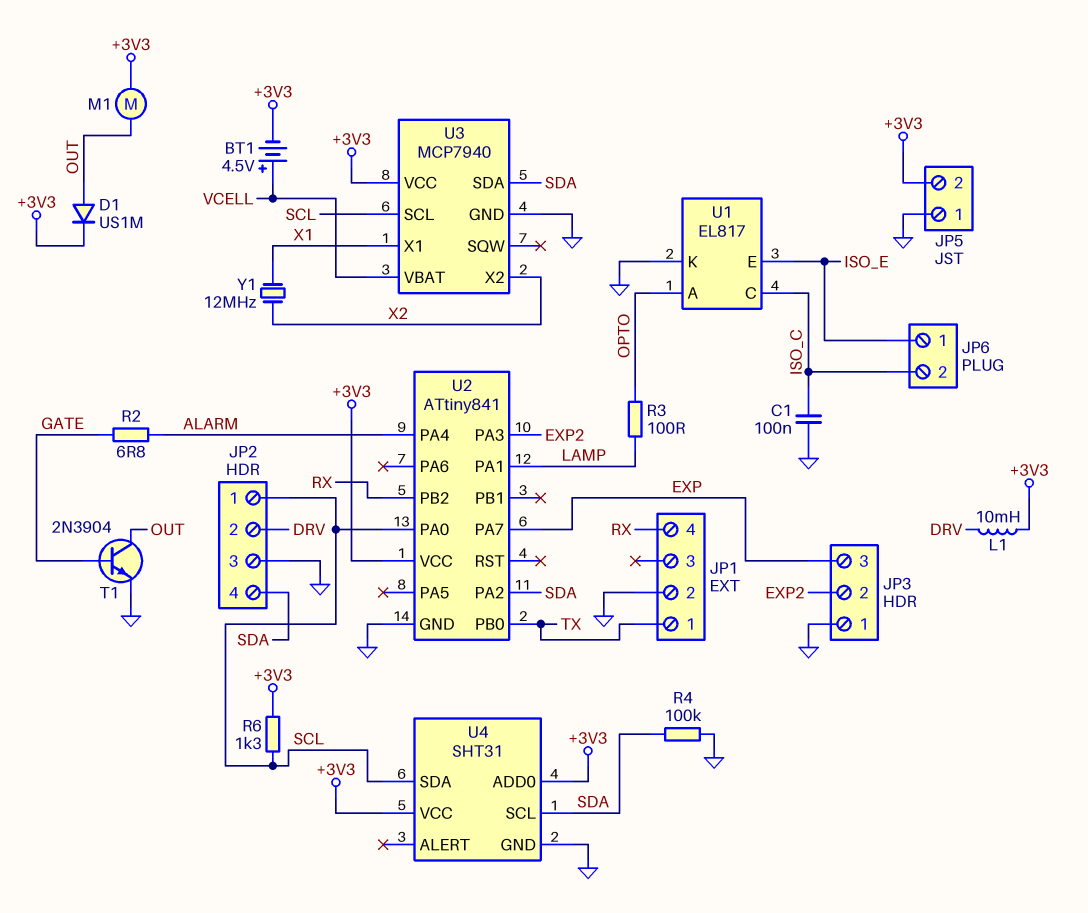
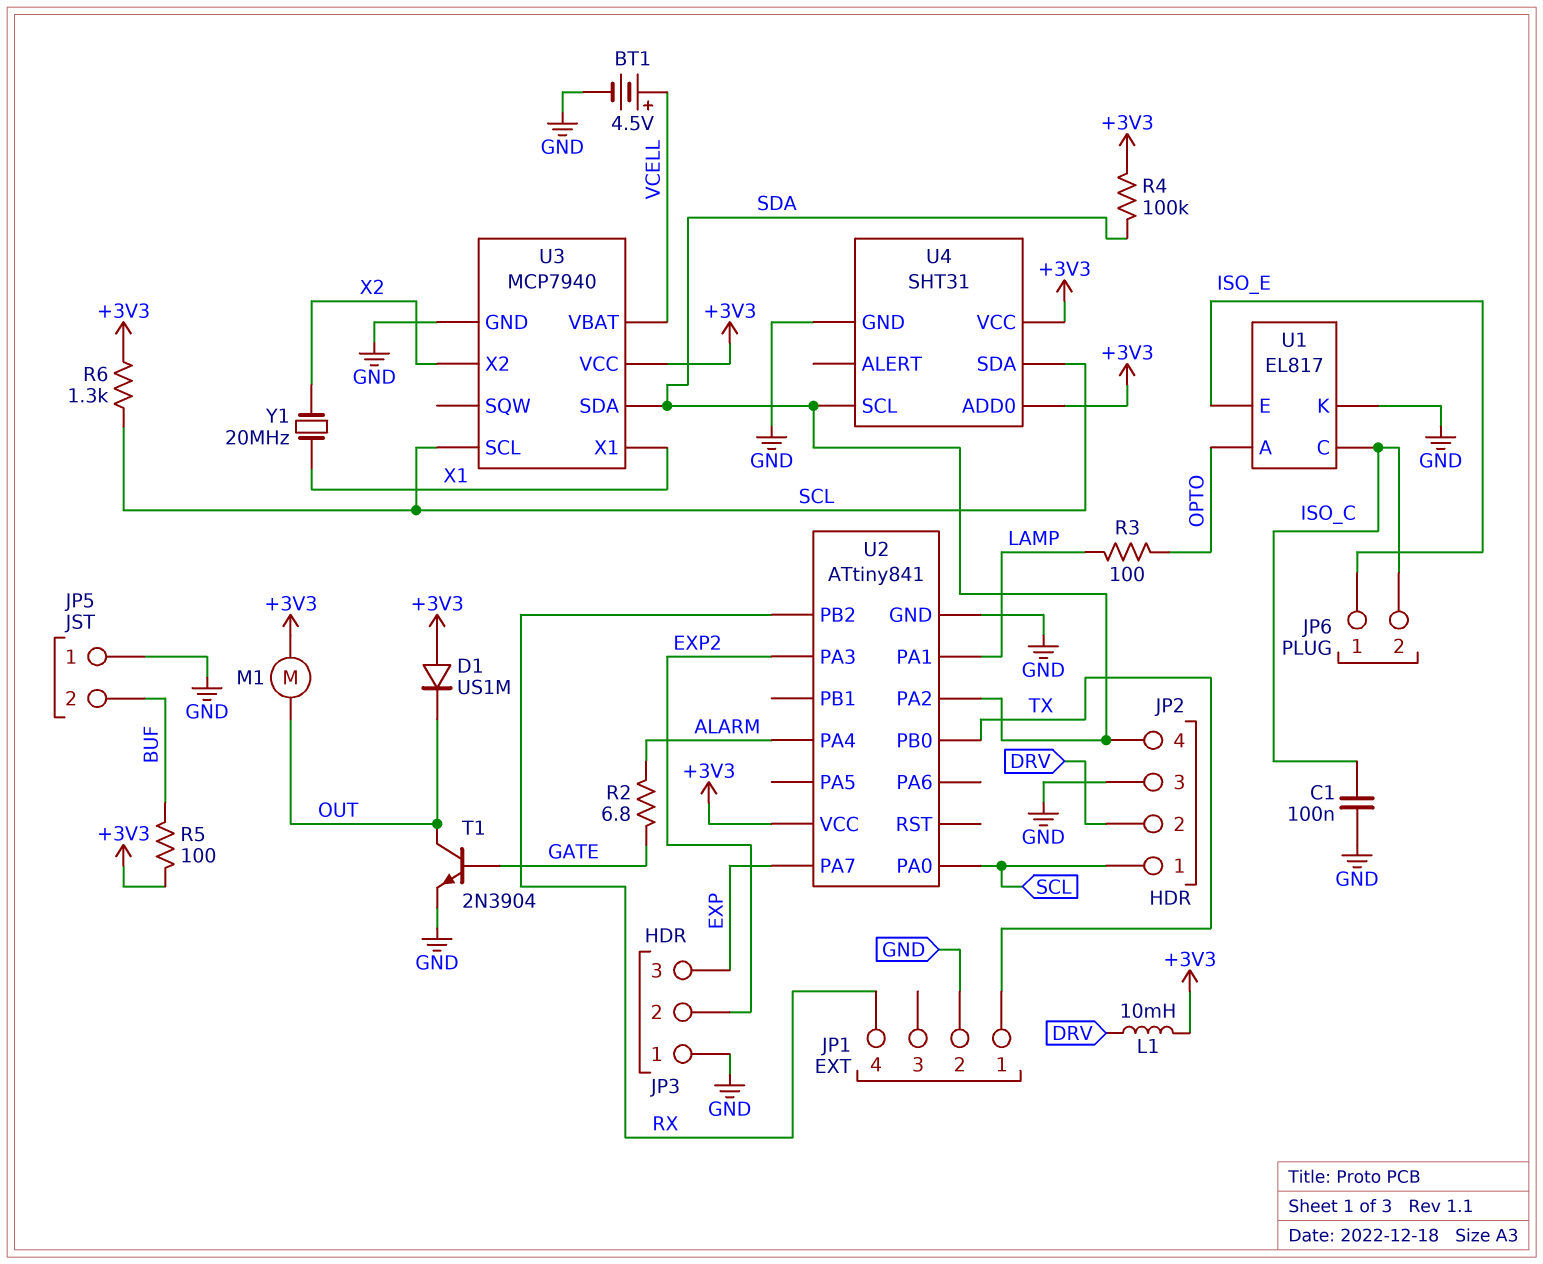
BT1: 4.5V (plus VCELL, minus +3V3) -> 4.5V (plus VCELL, minus GND)
D1: diode US1M (A OUT, K +3V3) -> diode US1M (A +3V3, K OUT)
JP5 pin 2: +3V3 -> BUF
R4: 100k (GND, SDA) -> 100k (+3V3, SDA)
R5: none -> 100 (+3V3, BUF)
Y1: 12MHz (X1, X2) -> 20MHz (X1, X2)

